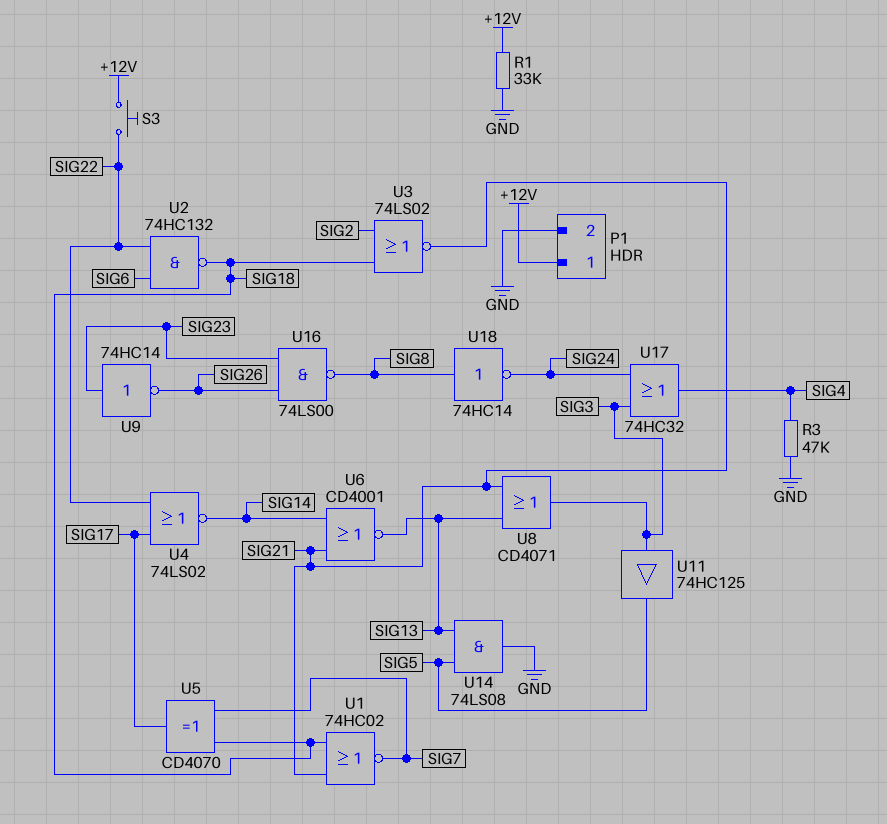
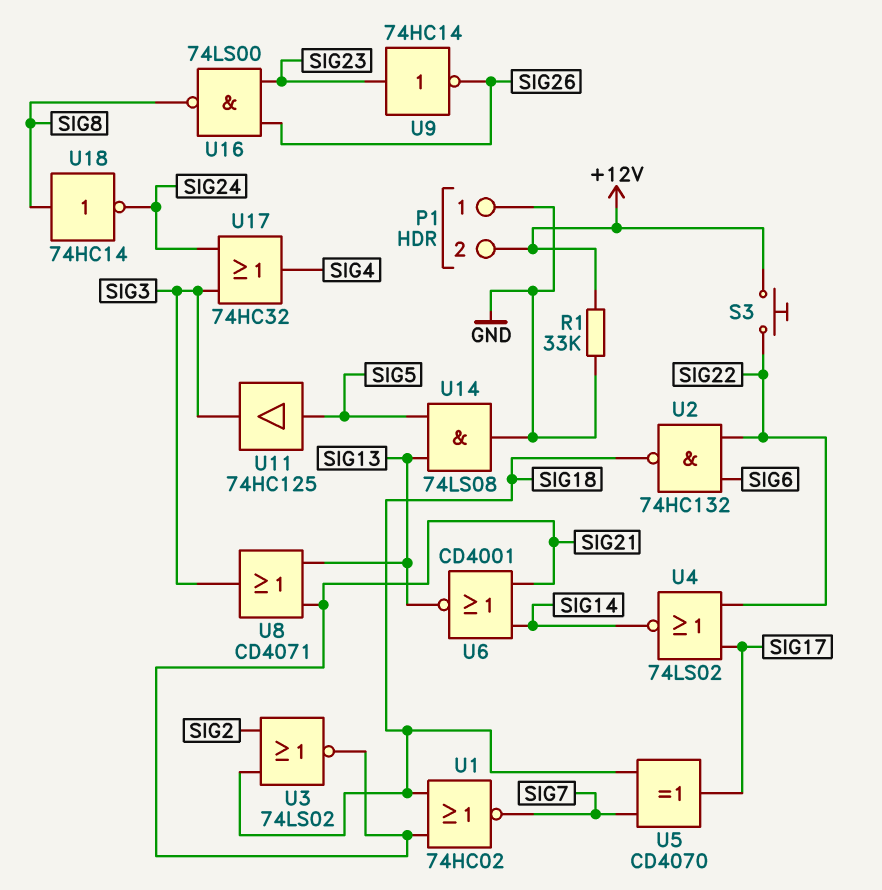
P1 pin 1: +12V -> GND
P1 pin 2: GND -> +12V
R3: 47k (GND, SIG4) -> none
U11: buffer 74HC125 (in SIG3, out SIG5) -> buffer 74HC125 (in SIG5, out SIG3)

